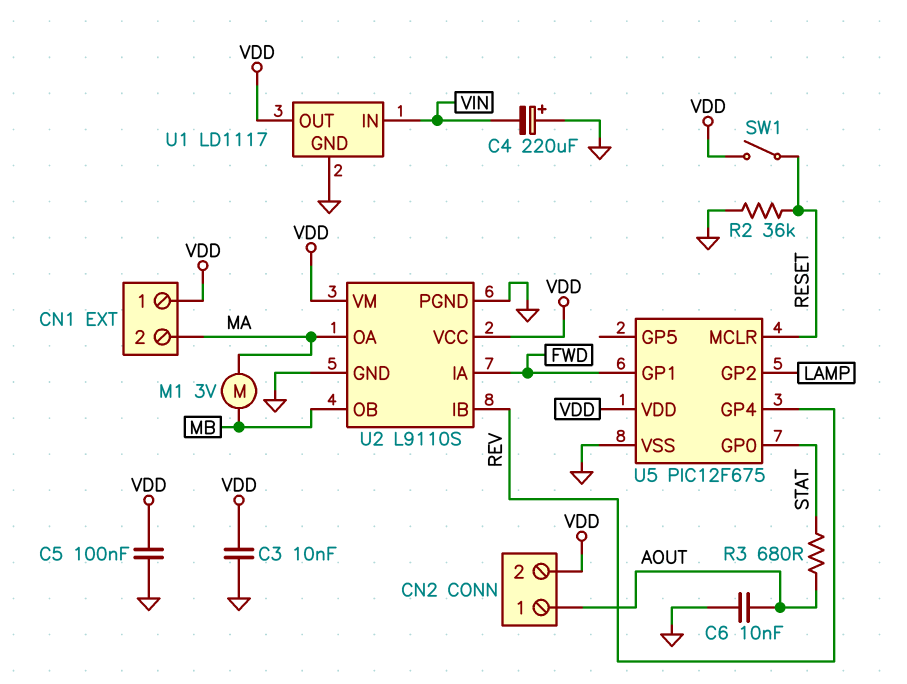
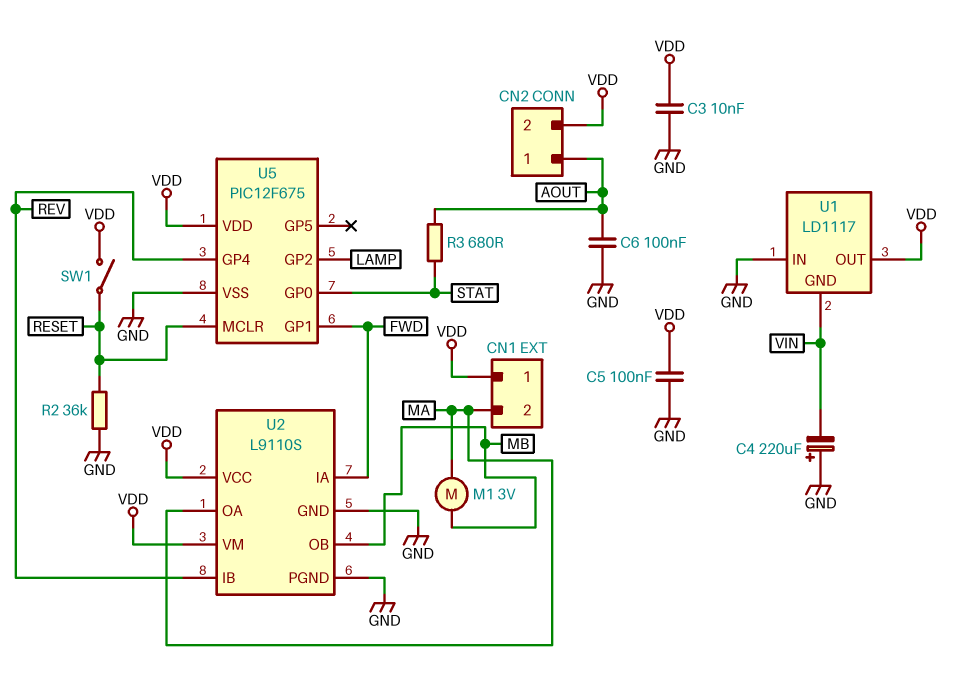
C6: 10nF (AOUT, GND) -> 100nF (AOUT, GND)
U1 pin GND: GND -> VIN
U1 pin IN: VIN -> GND

